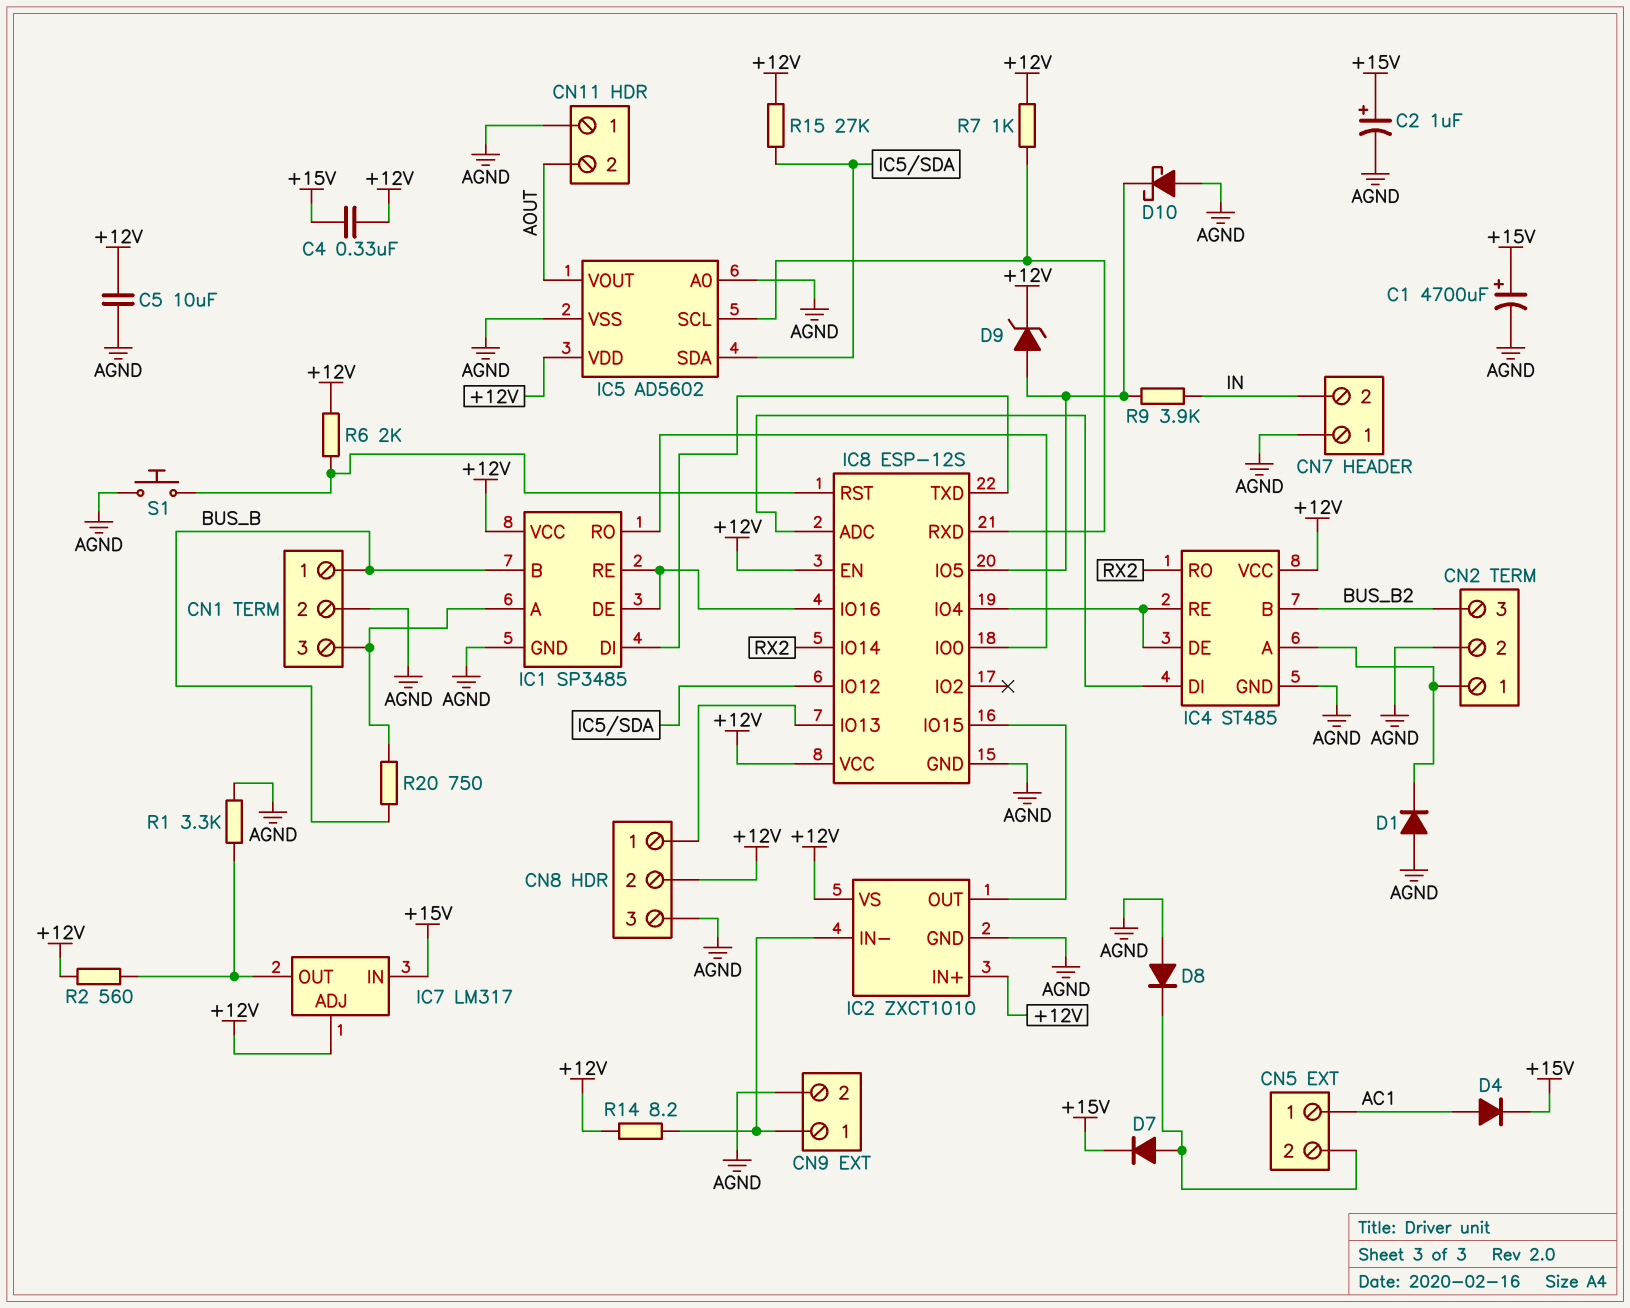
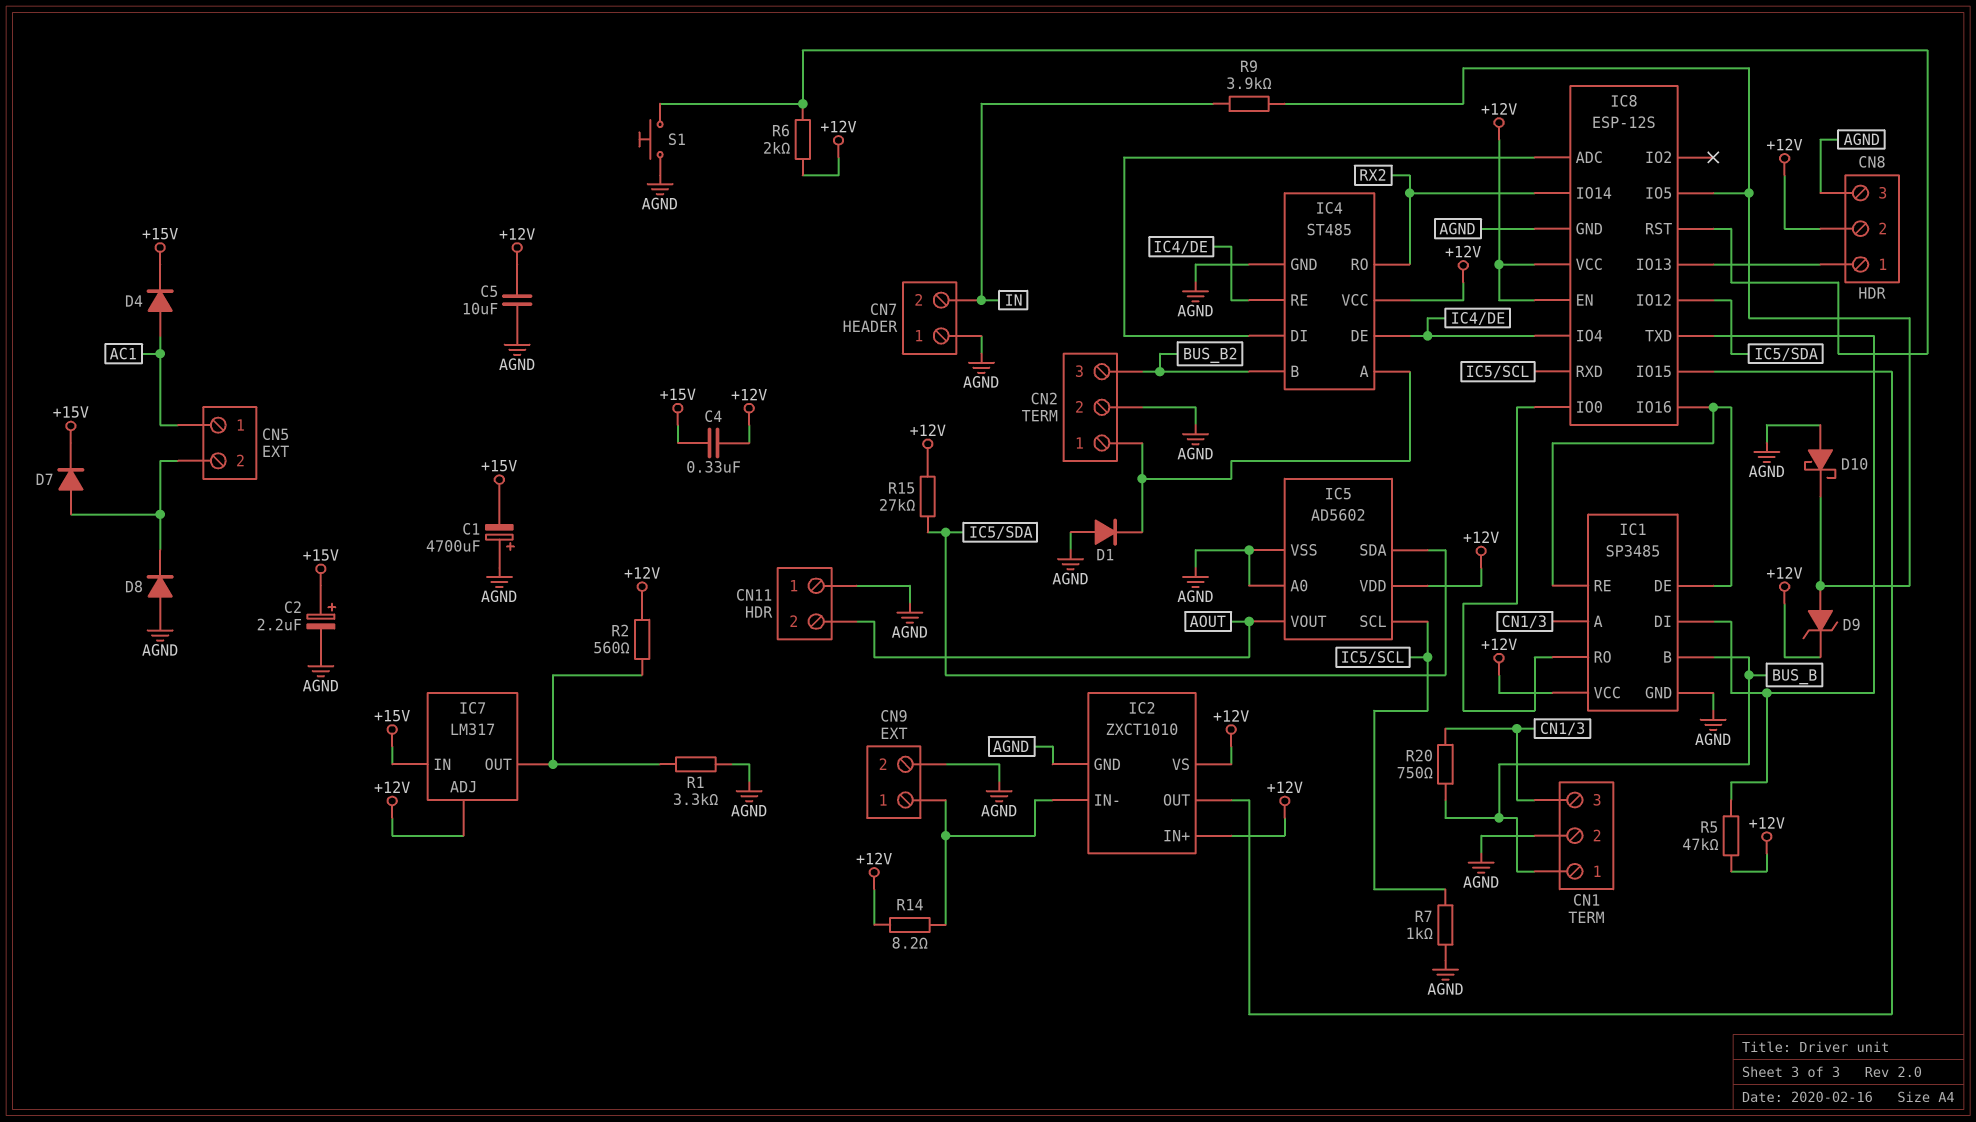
C1: 4700uF (plus +15V, minus AGND) -> 4700uF (plus AGND, minus +15V)
C2: 1uF (plus +15V, minus AGND) -> 2.2uF (plus +15V, minus AGND)
R5: none -> 47k (+12V, IC1/DI)
R7: 1k (+12V, IC5/SCL) -> 1k (AGND, IC5/SCL)

